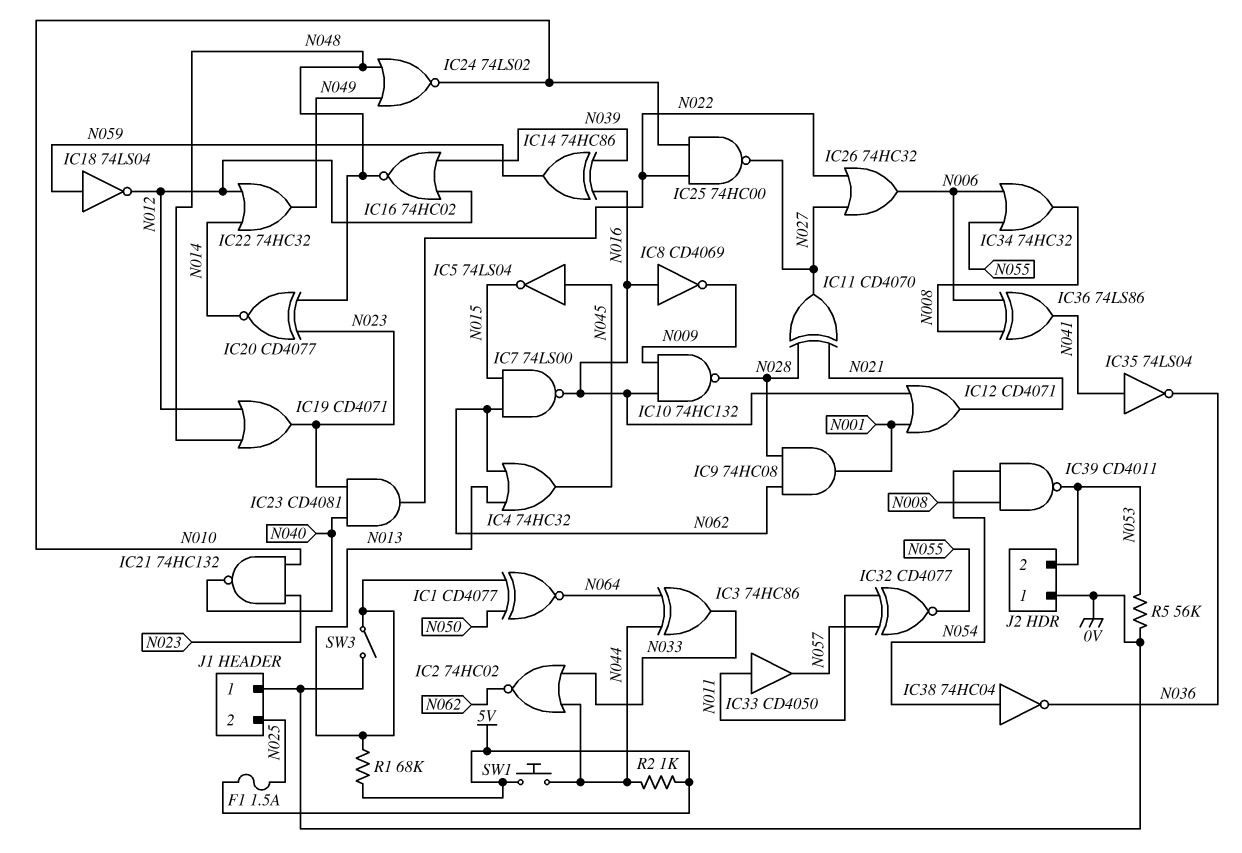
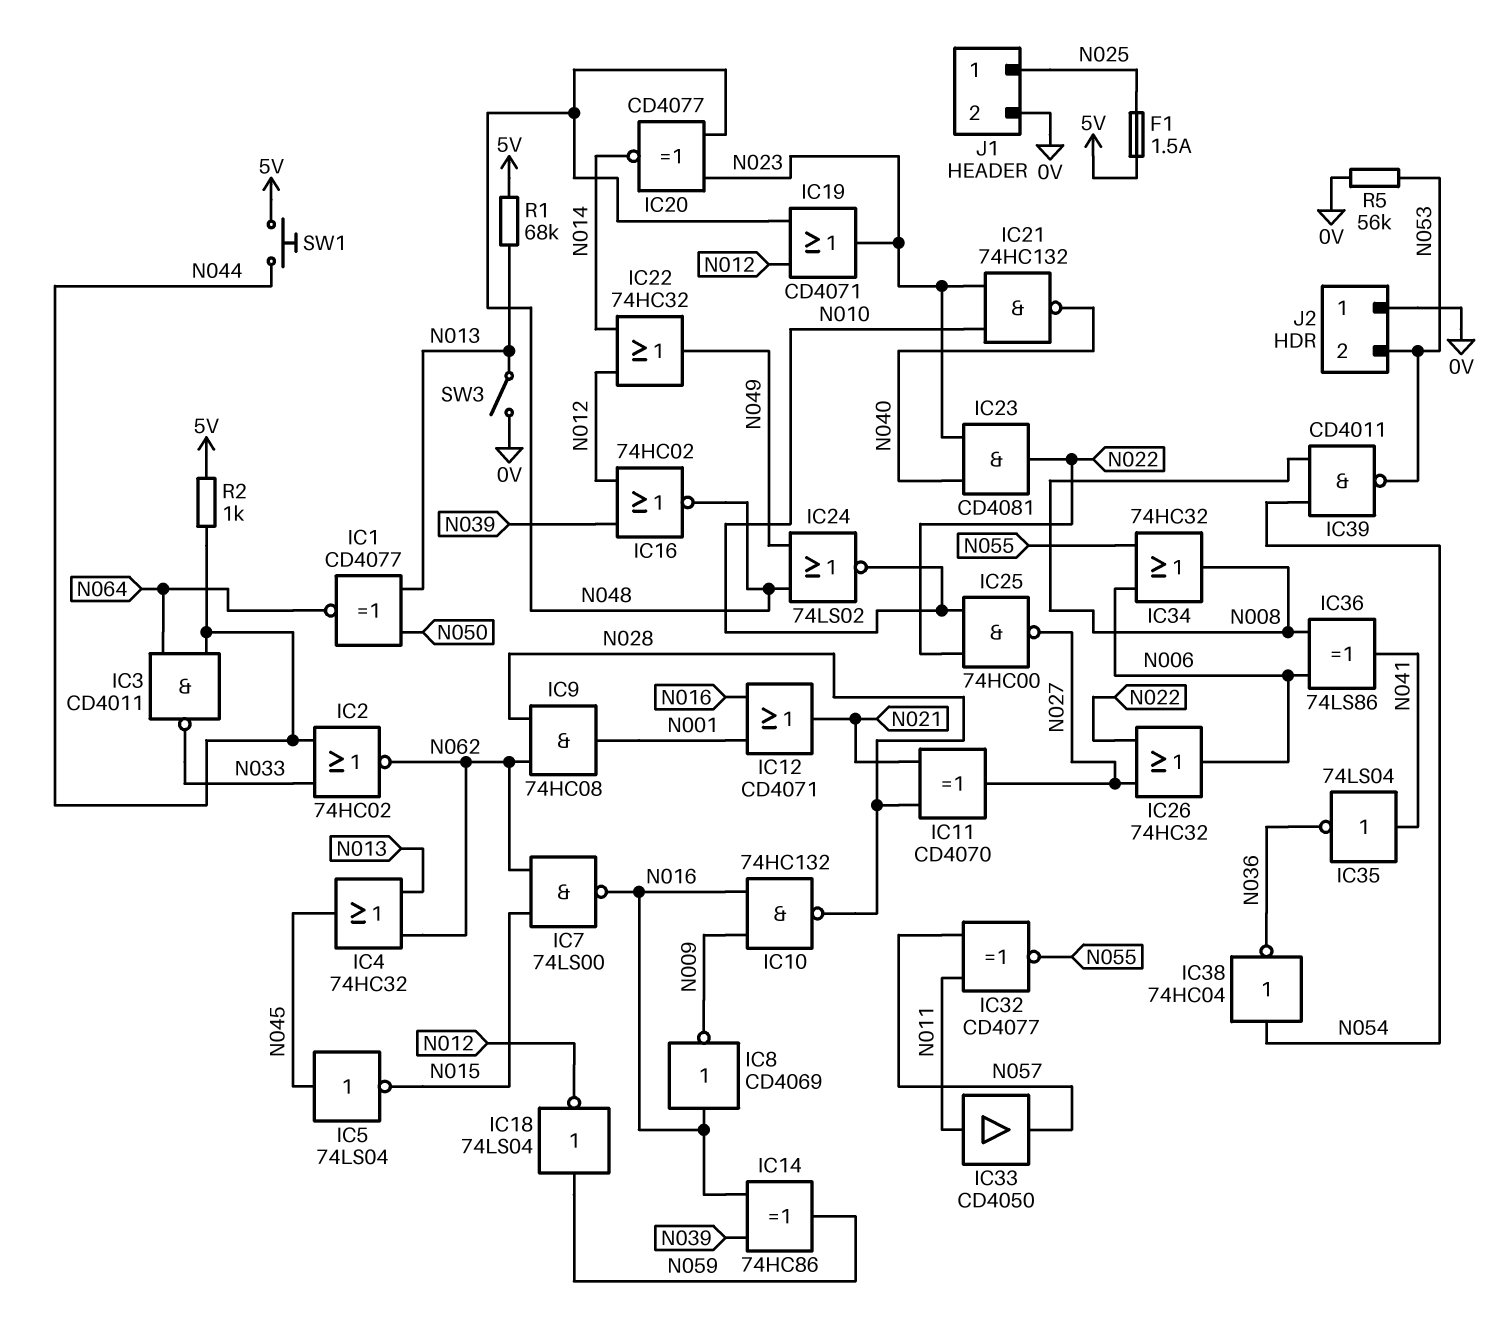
IC3: XOR 74HC86 (in N044, in N064, out N033) -> NAND CD4011 (in N044, in N064, out N033)
J1 pin 1: 0V -> N025
J1 pin 2: N025 -> 0V

